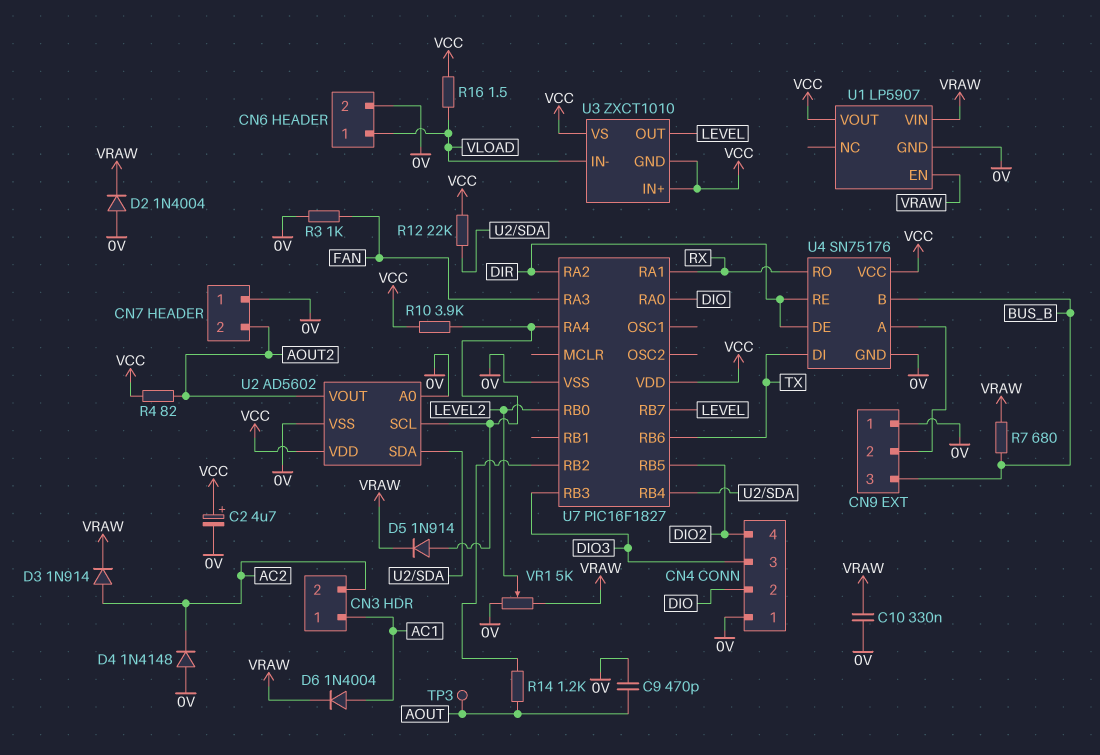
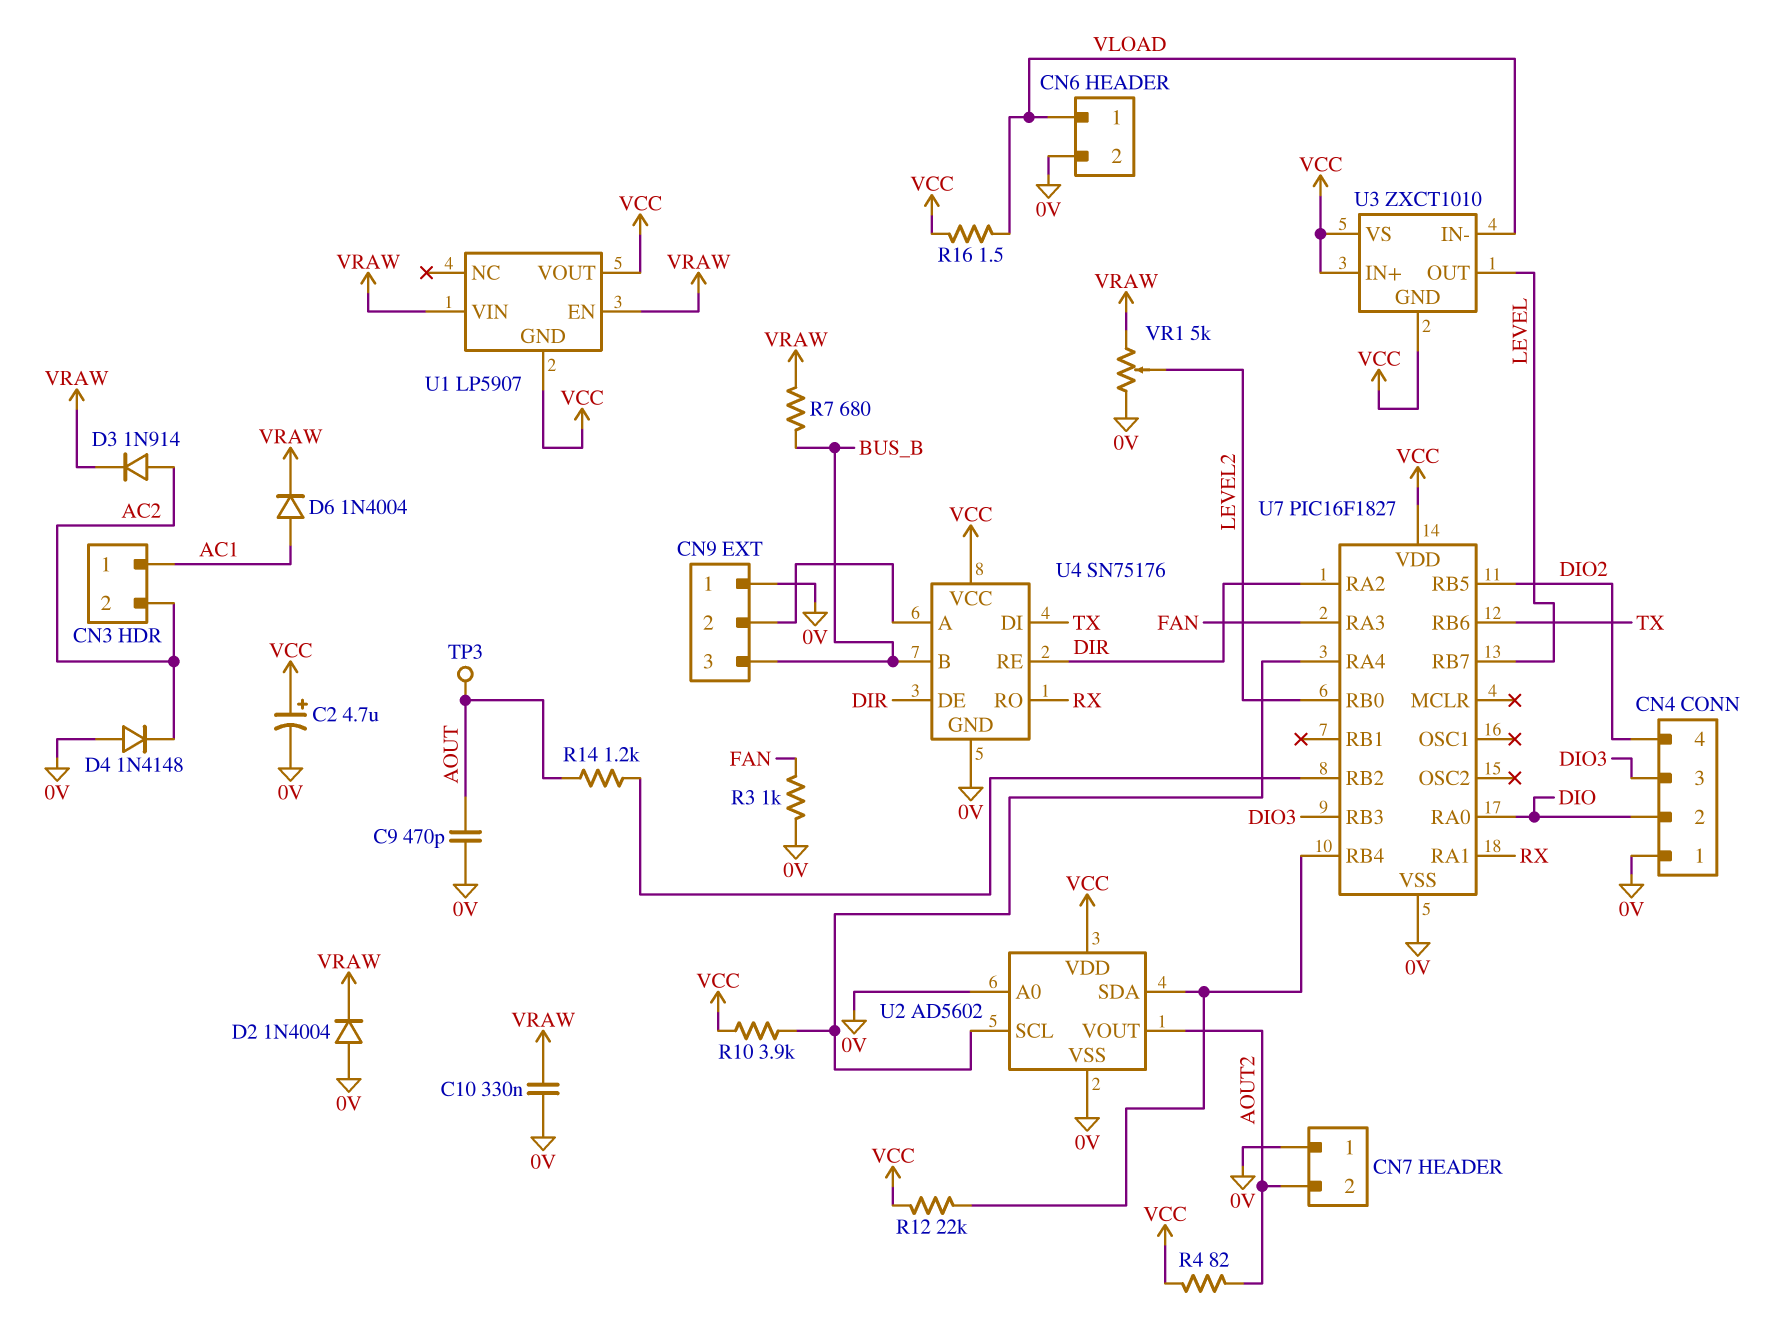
D5: diode 1N914 (A U2/SCL, K VRAW) -> none
U1 pin GND: 0V -> VCC

